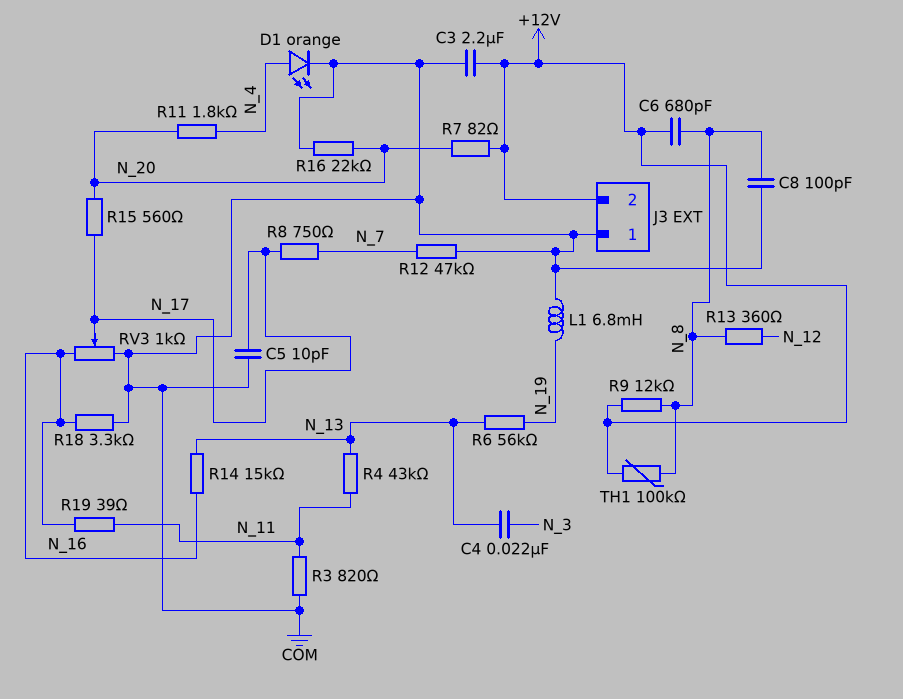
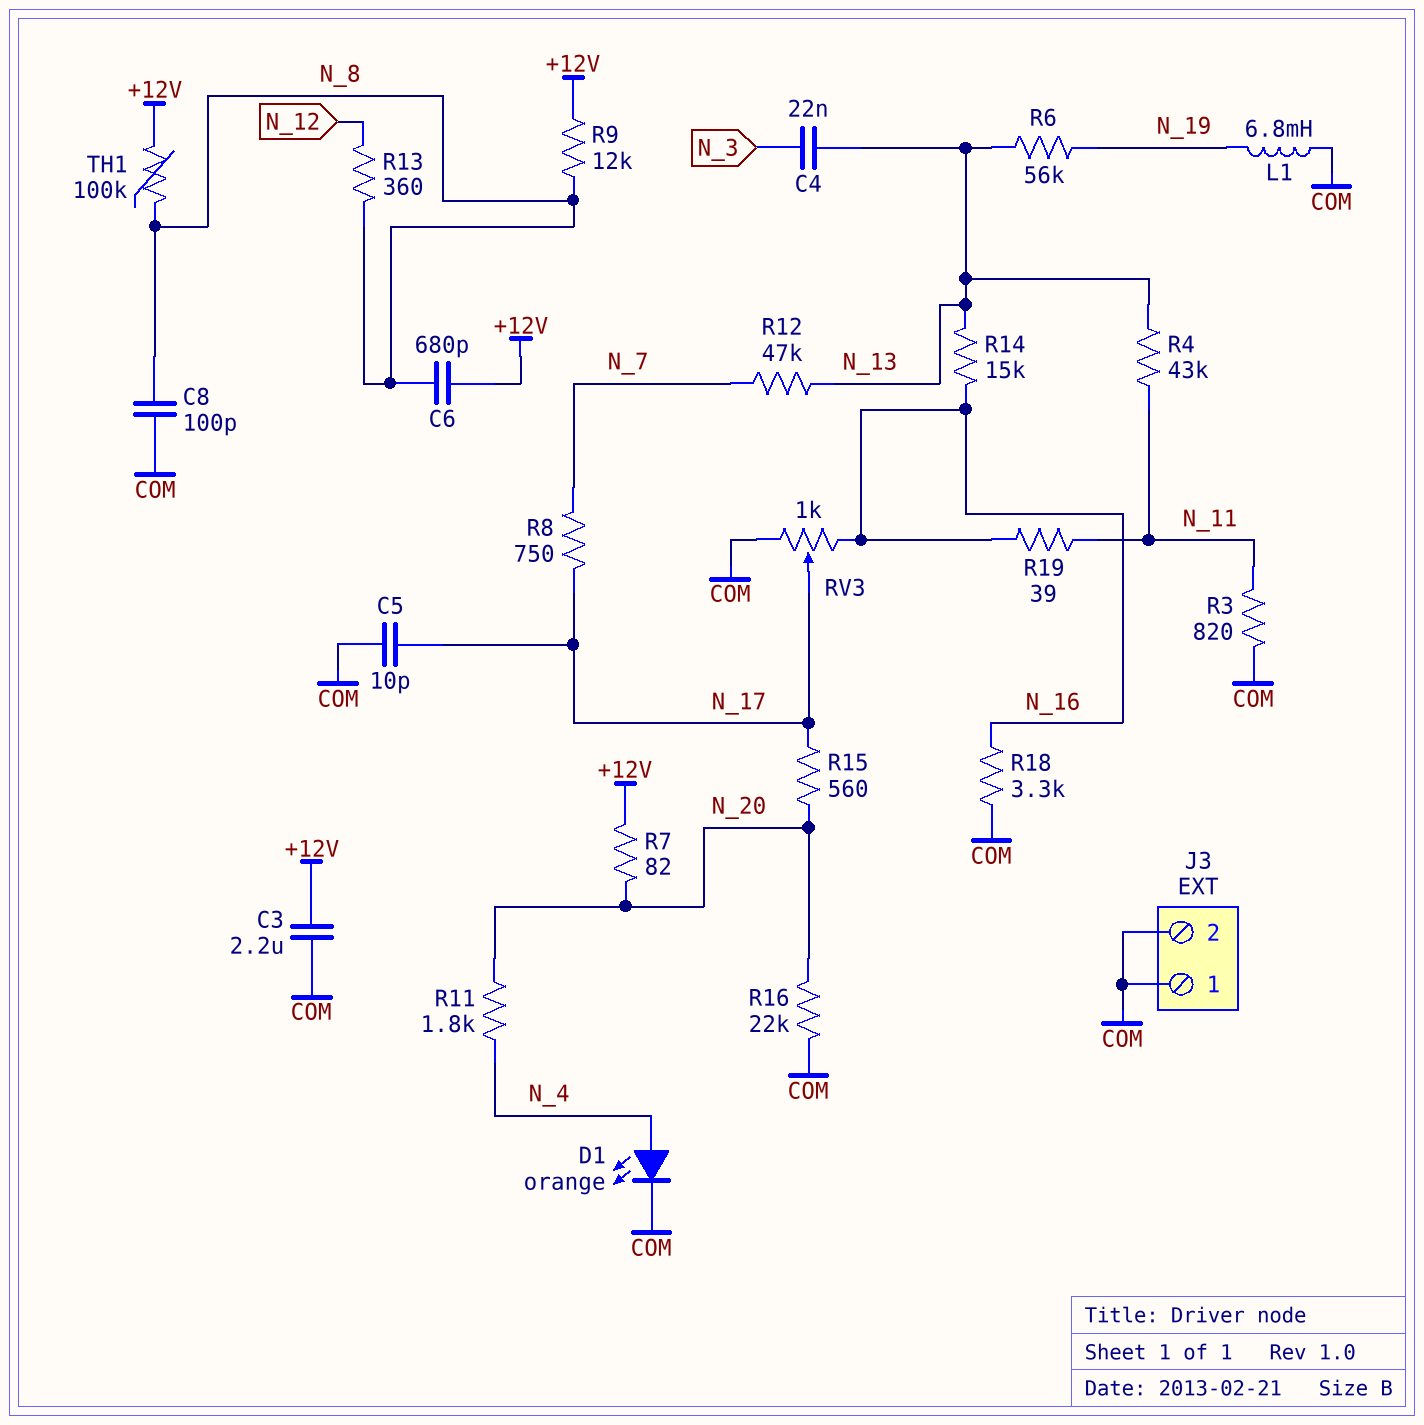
J3 pin 2: +12V -> COM
R12: 47k (COM, N_7) -> 47k (N_7, N_13)

